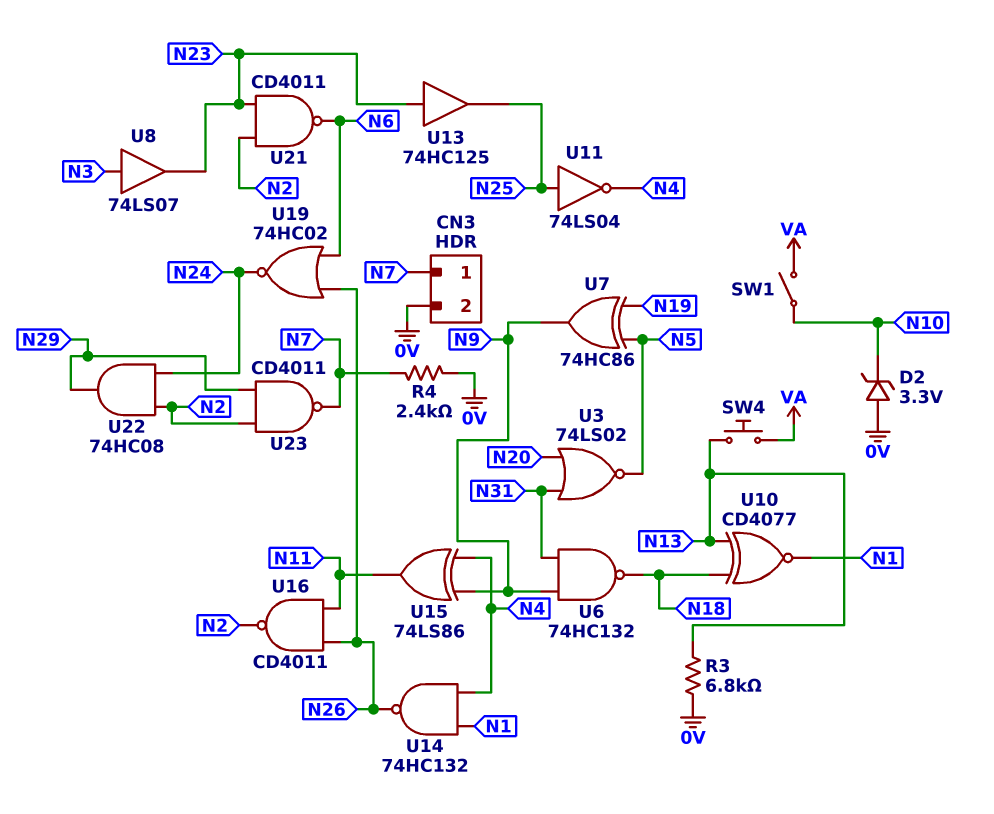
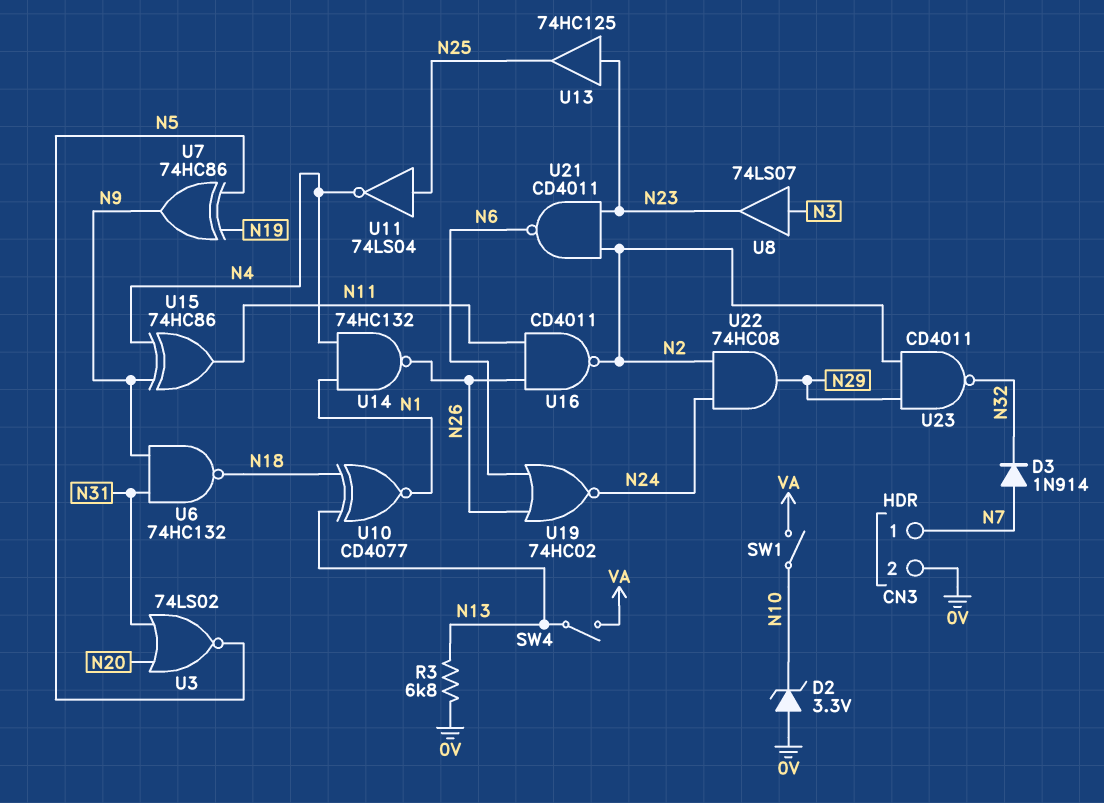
D3: none -> diode 1N914 (A N7, K N32)
R4: 2.4k (0V, N7) -> none
SW4: button (N13, VA) -> switch (N13, VA)
U15: XOR 74LS86 (in N4, in N9, out N11) -> XOR 74HC86 (in N4, in N9, out N11)
U23: NAND CD4011 (in N2, in N29, out N7) -> NAND CD4011 (in N2, in N29, out N32)

